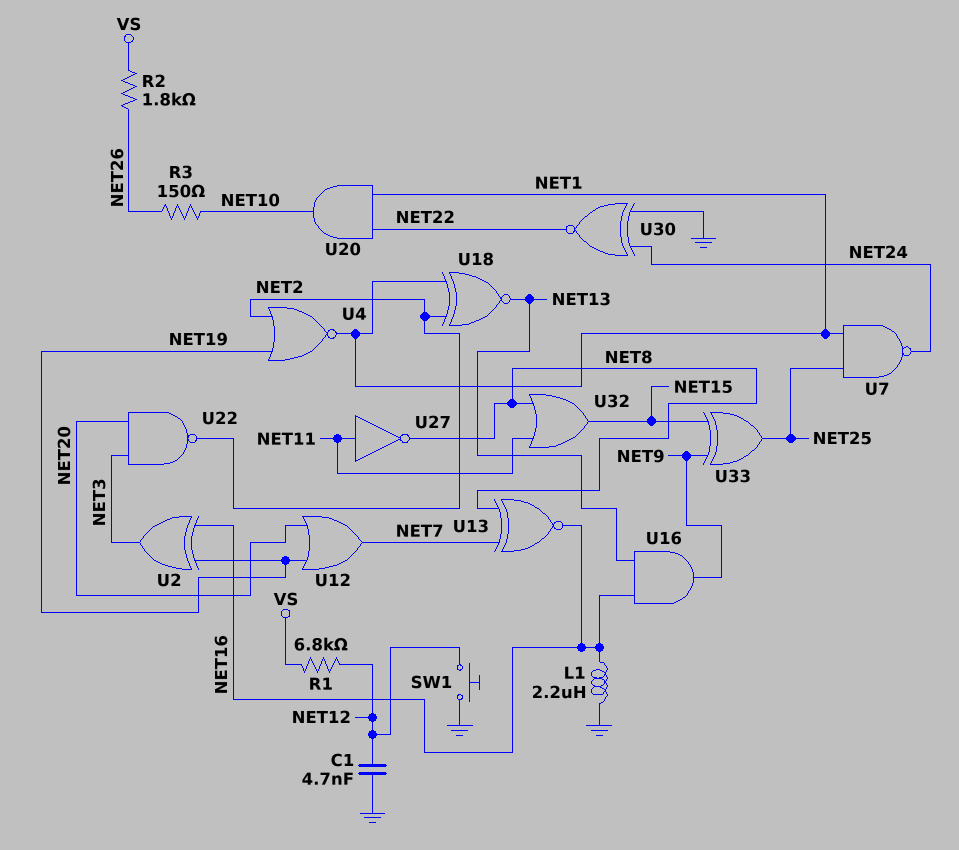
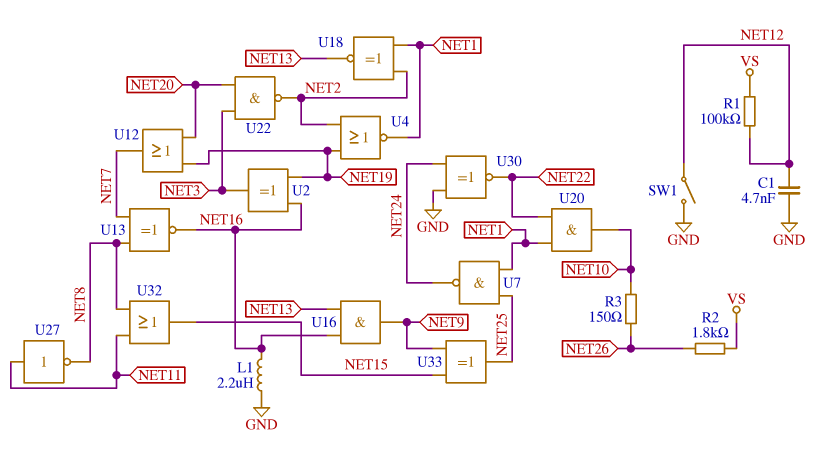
R1: 6.8k (NET12, VS) -> 100k (NET12, VS)
SW1: button (GND, NET12) -> switch (GND, NET12)

